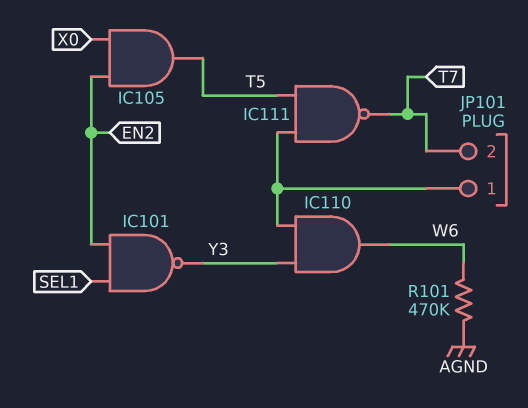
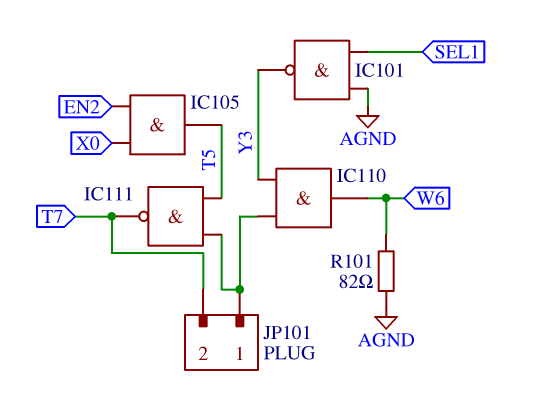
IC101: NAND (in EN2, in SEL1, out Y3) -> NAND (in AGND, in SEL1, out Y3)
R101: 470k (AGND, W6) -> 82 (AGND, W6)

